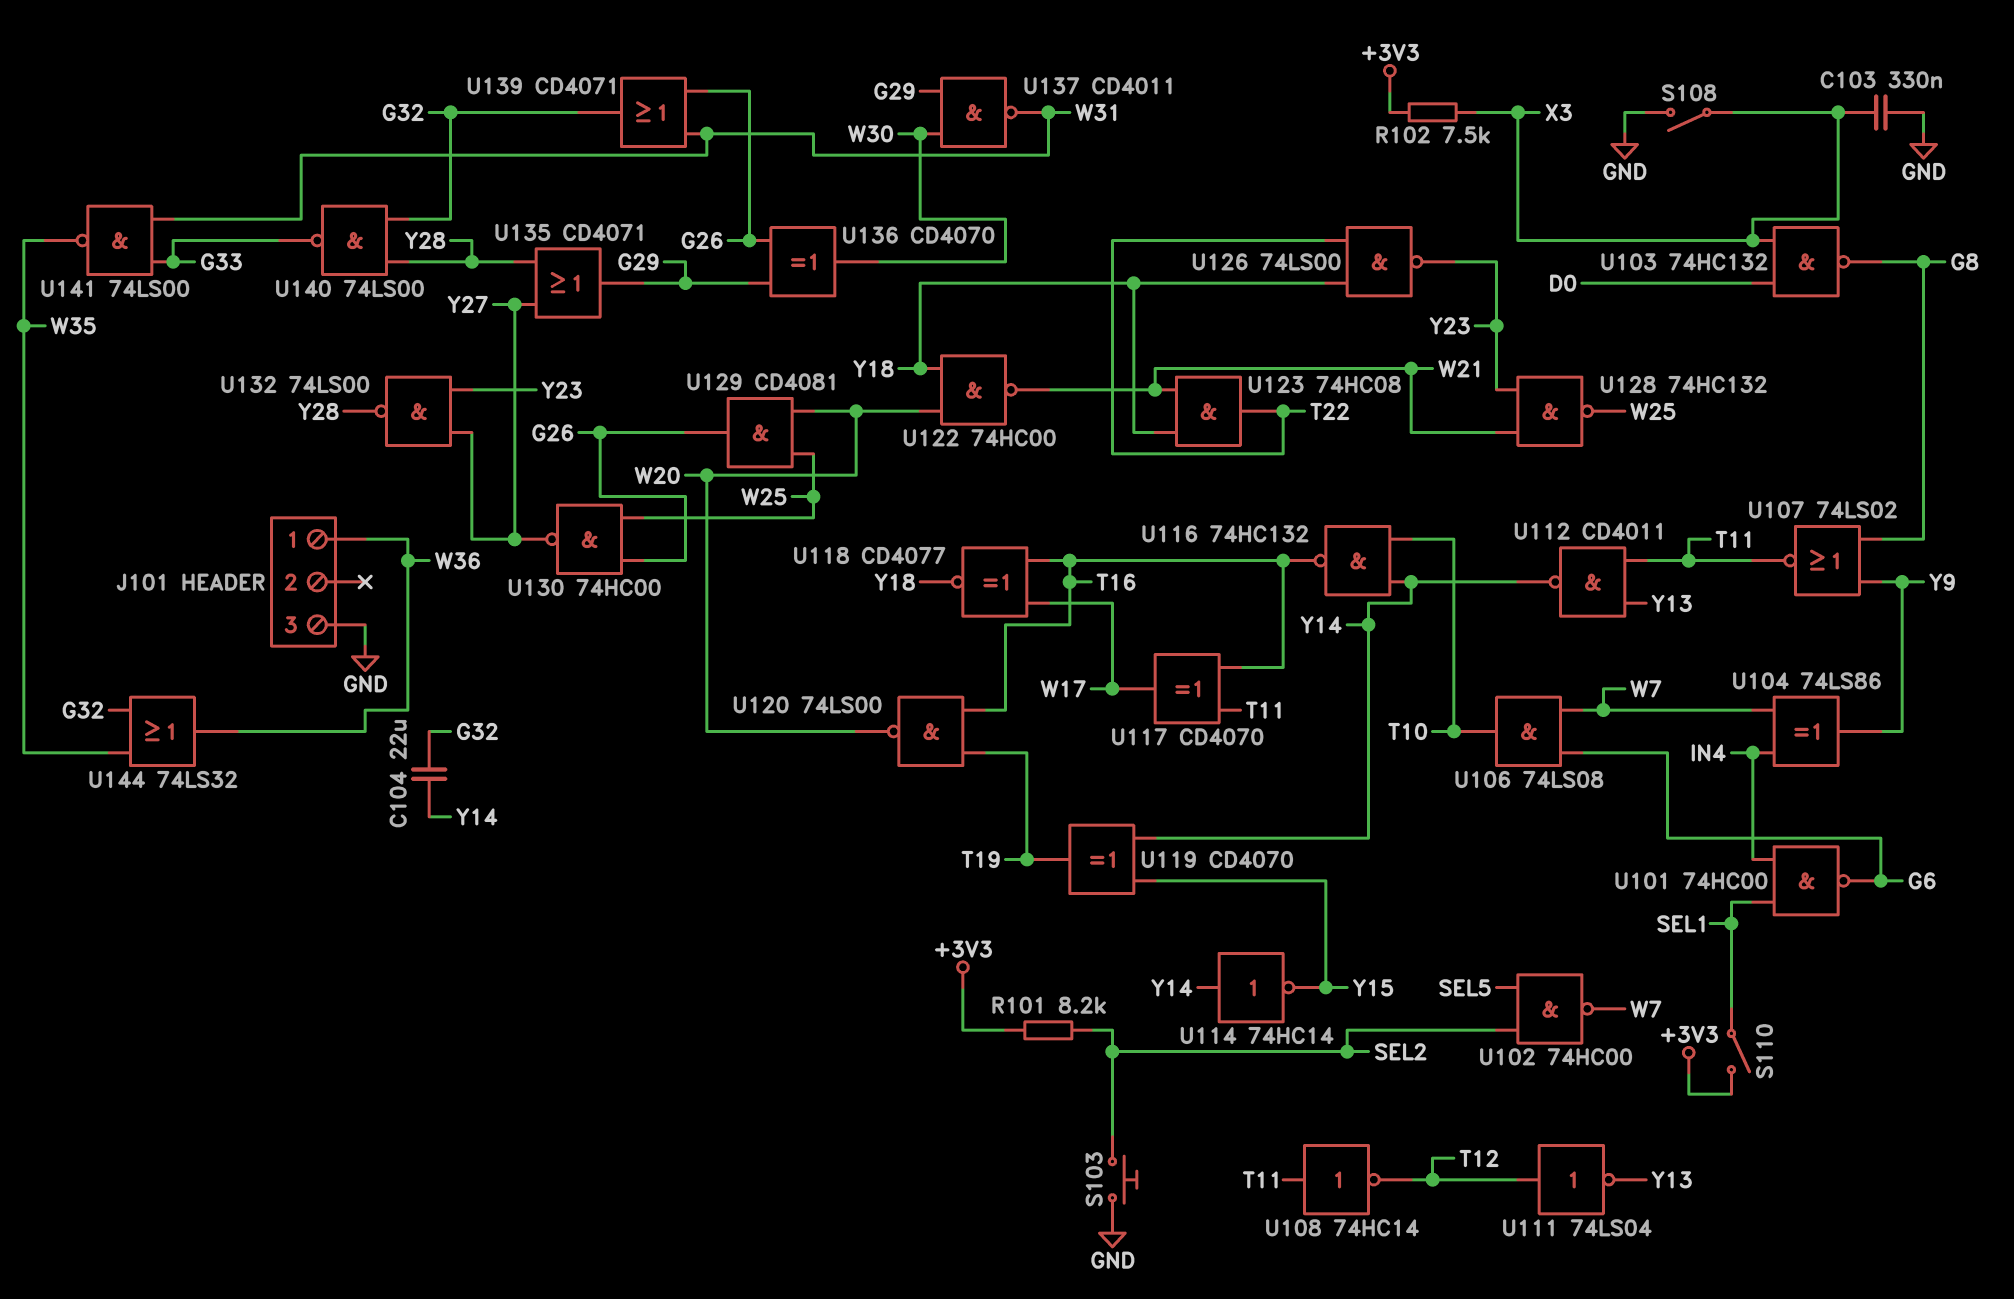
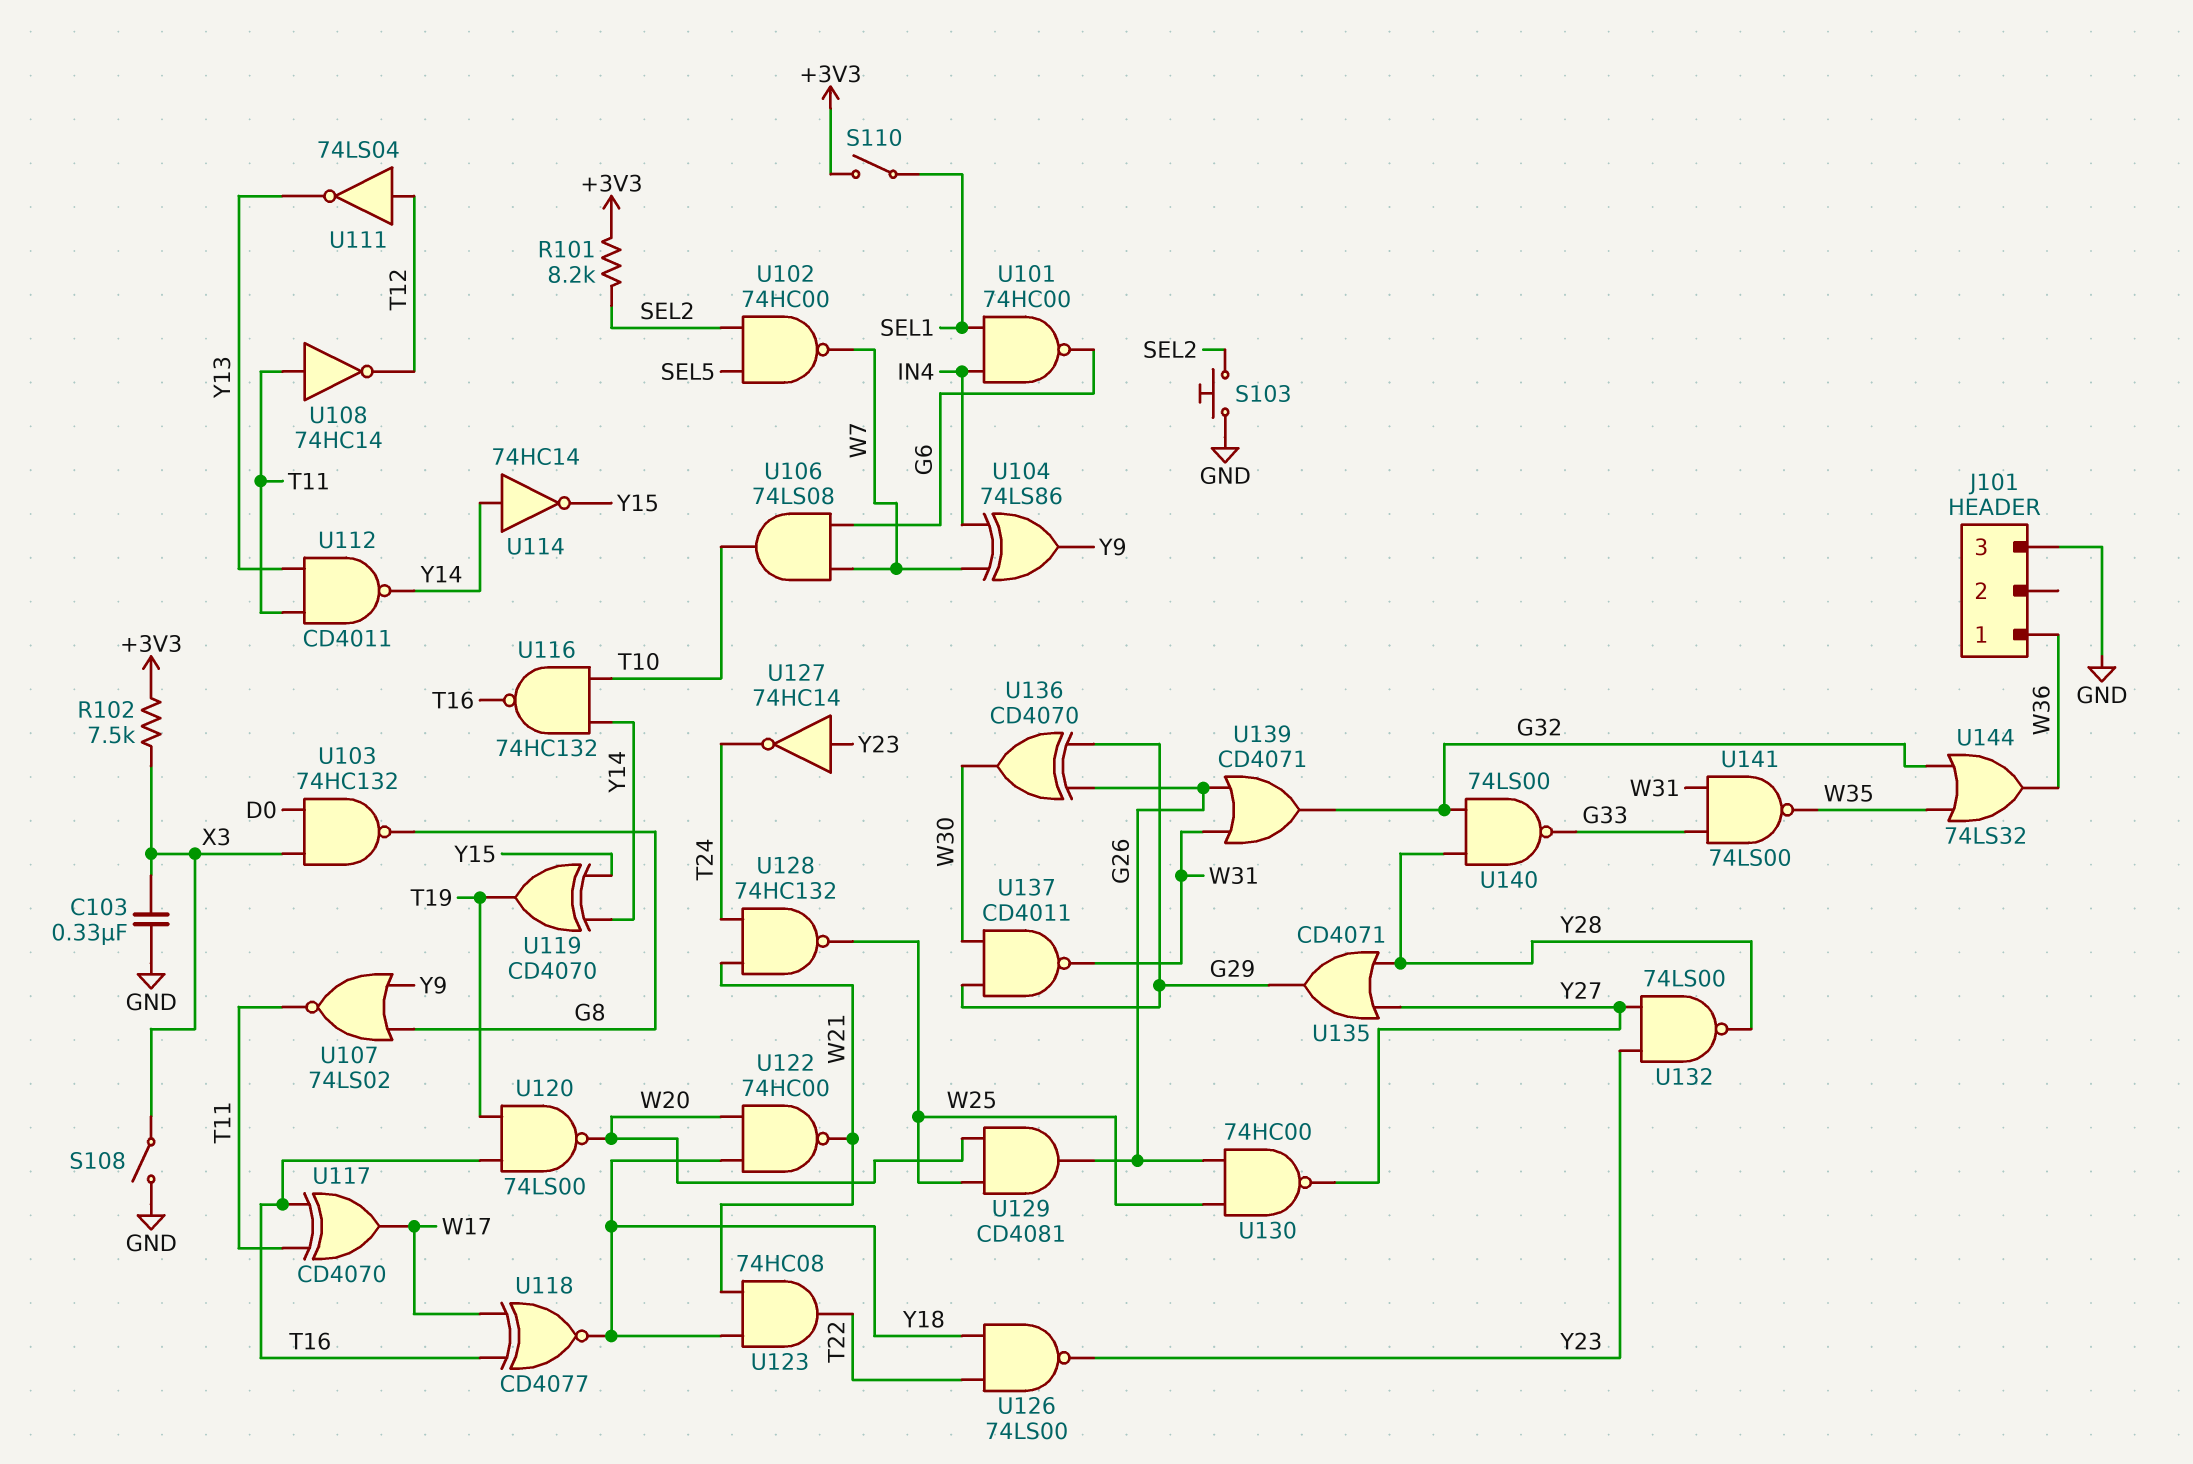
C104: 22uF (G32, Y14) -> none
U127: none -> NOT 74HC14 (in Y23, out T24)
U128: NAND 74HC132 (in W21, in Y23, out W25) -> NAND 74HC132 (in T24, in W21, out W25)

